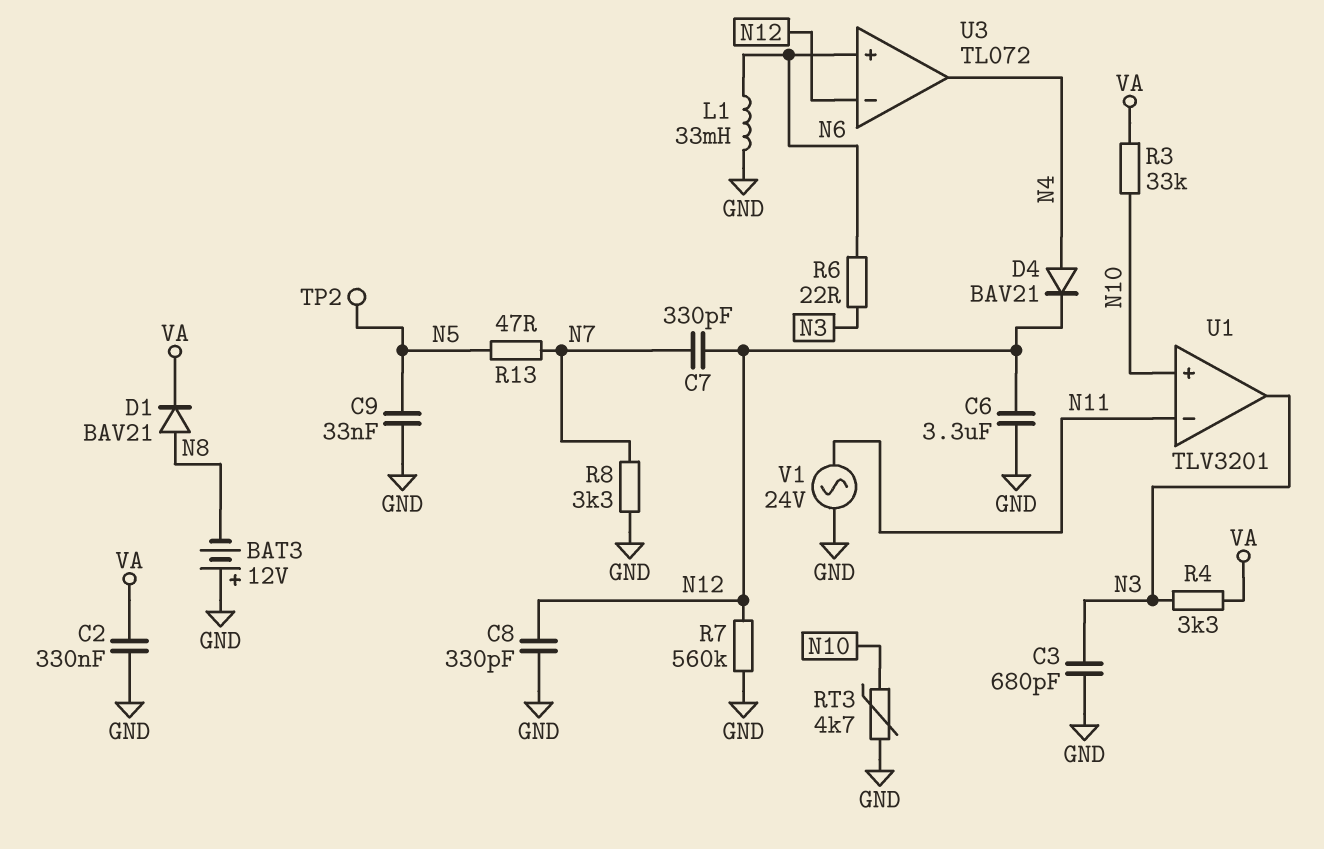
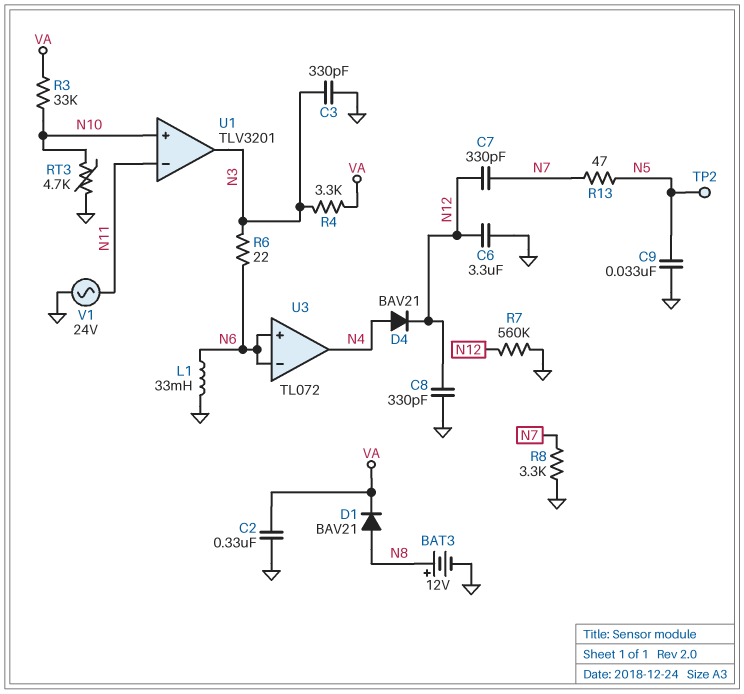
BAT3: 12V (plus GND, minus N8) -> 12V (plus N8, minus GND)
C3: 680pF (GND, N3) -> 330pF (GND, N3)
U3 pin in-: N12 -> N6

